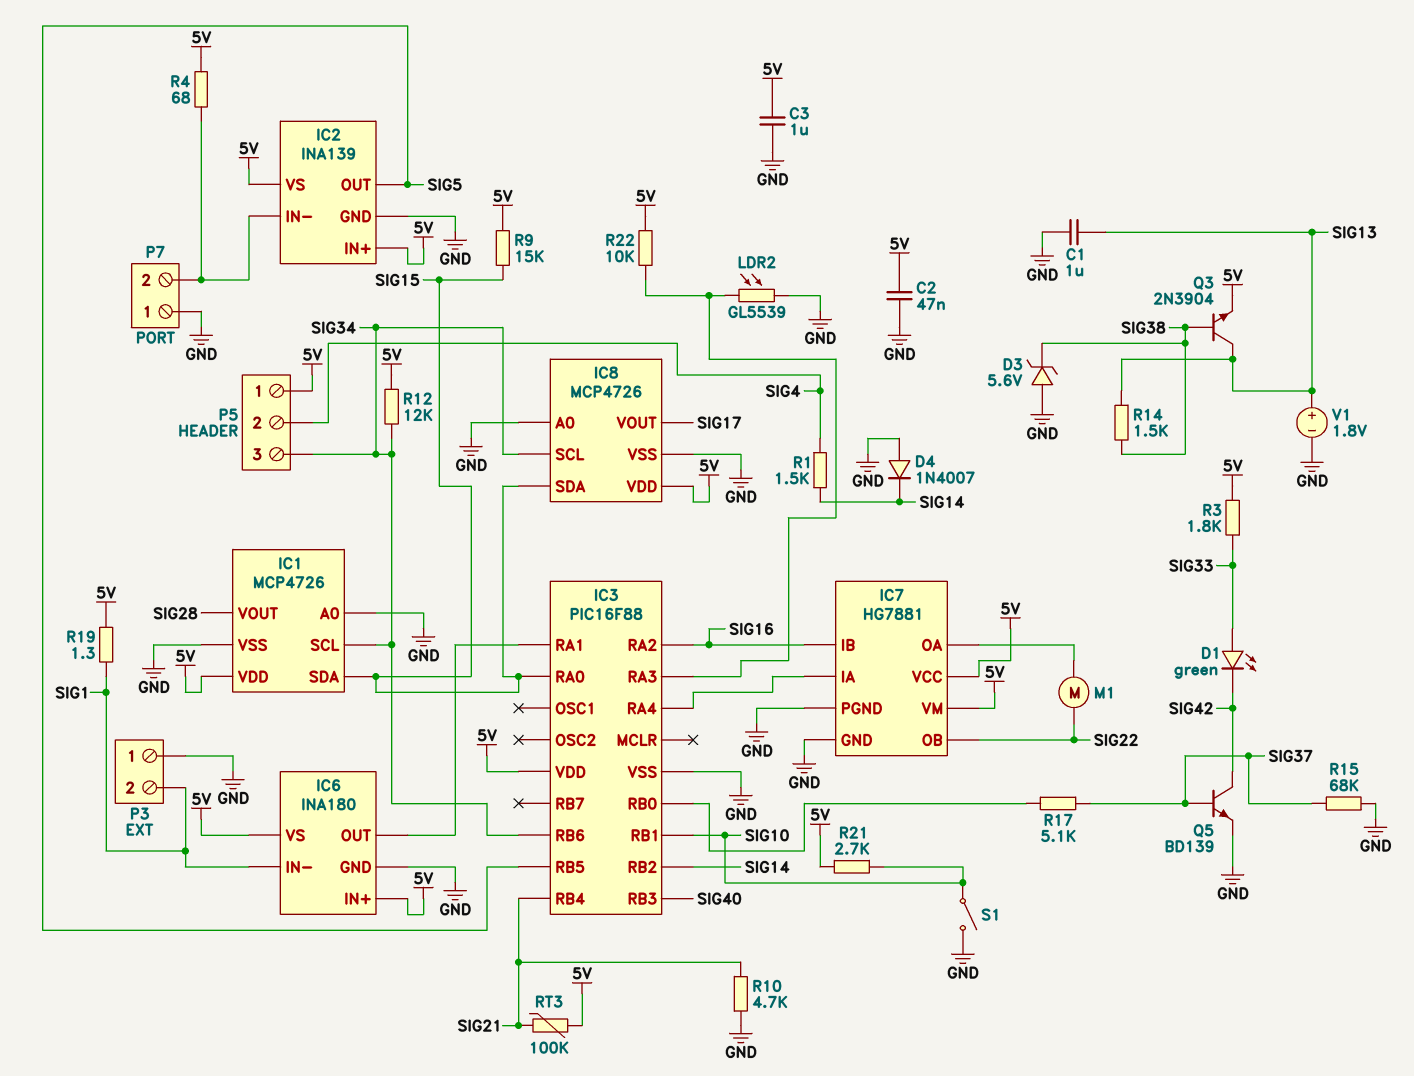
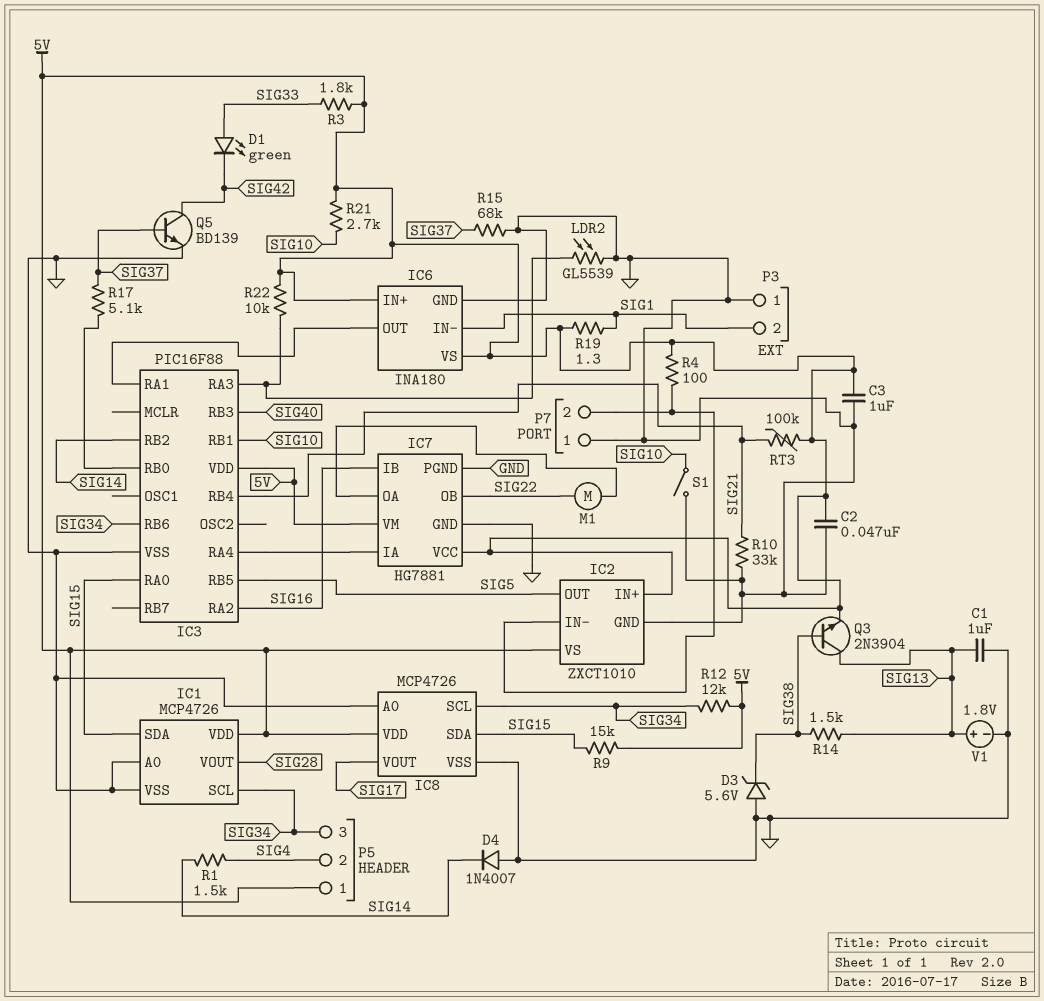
IC2: INA139 -> ZXCT1010
R4: 68 (5V, IC2/IN-) -> 100 (5V, IC2/IN-)
R10: 4.7k (GND, SIG21) -> 33k (GND, SIG21)

